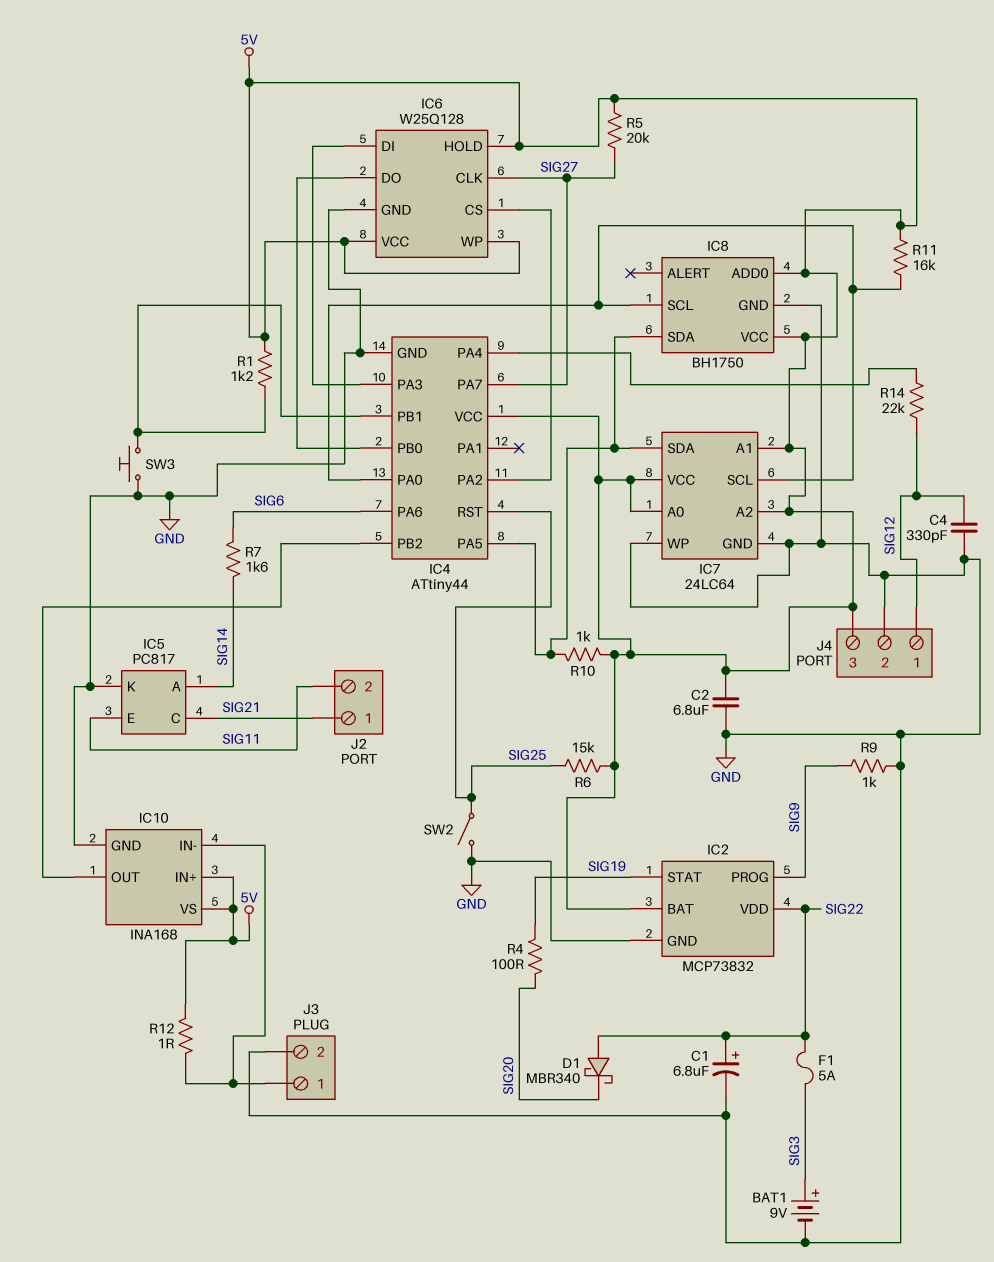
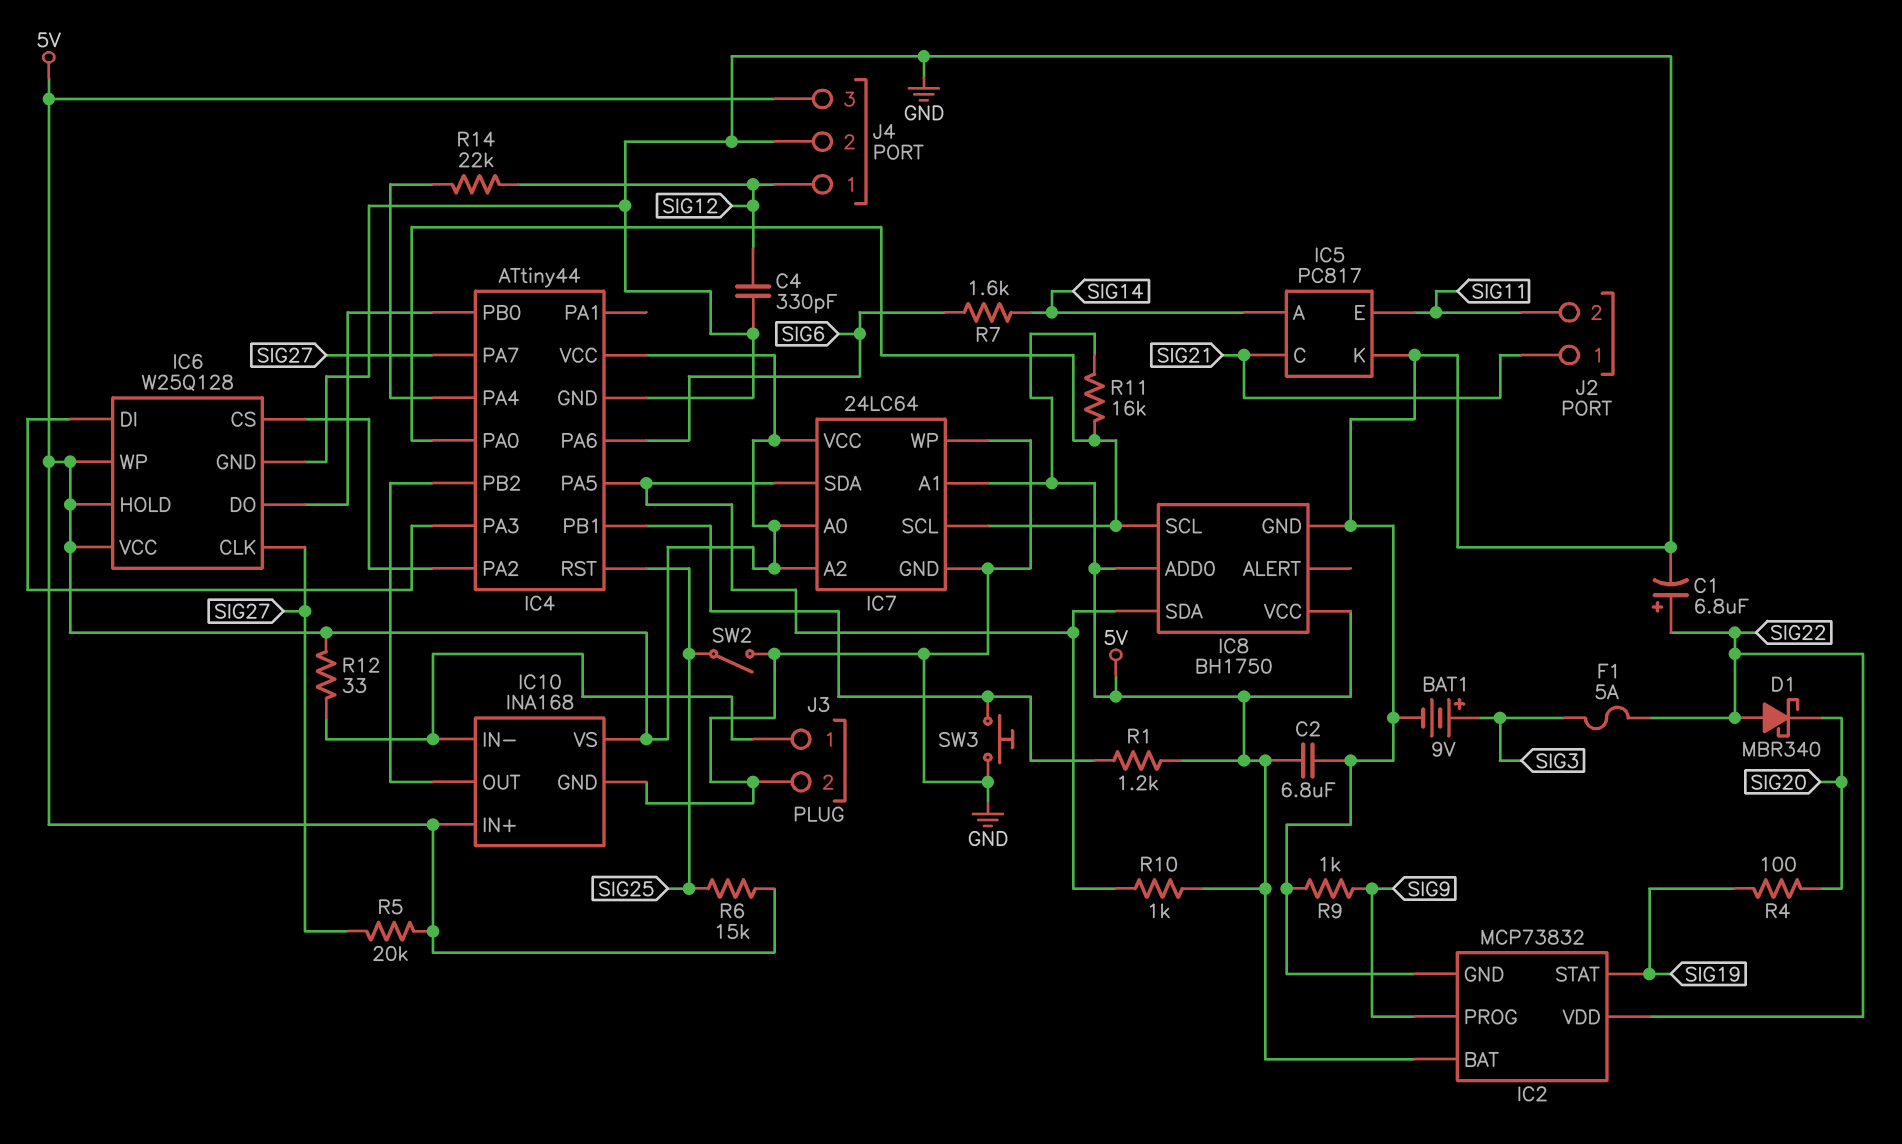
R12: 1 (5V, IC10/IN-) -> 33 (5V, IC10/IN-)

